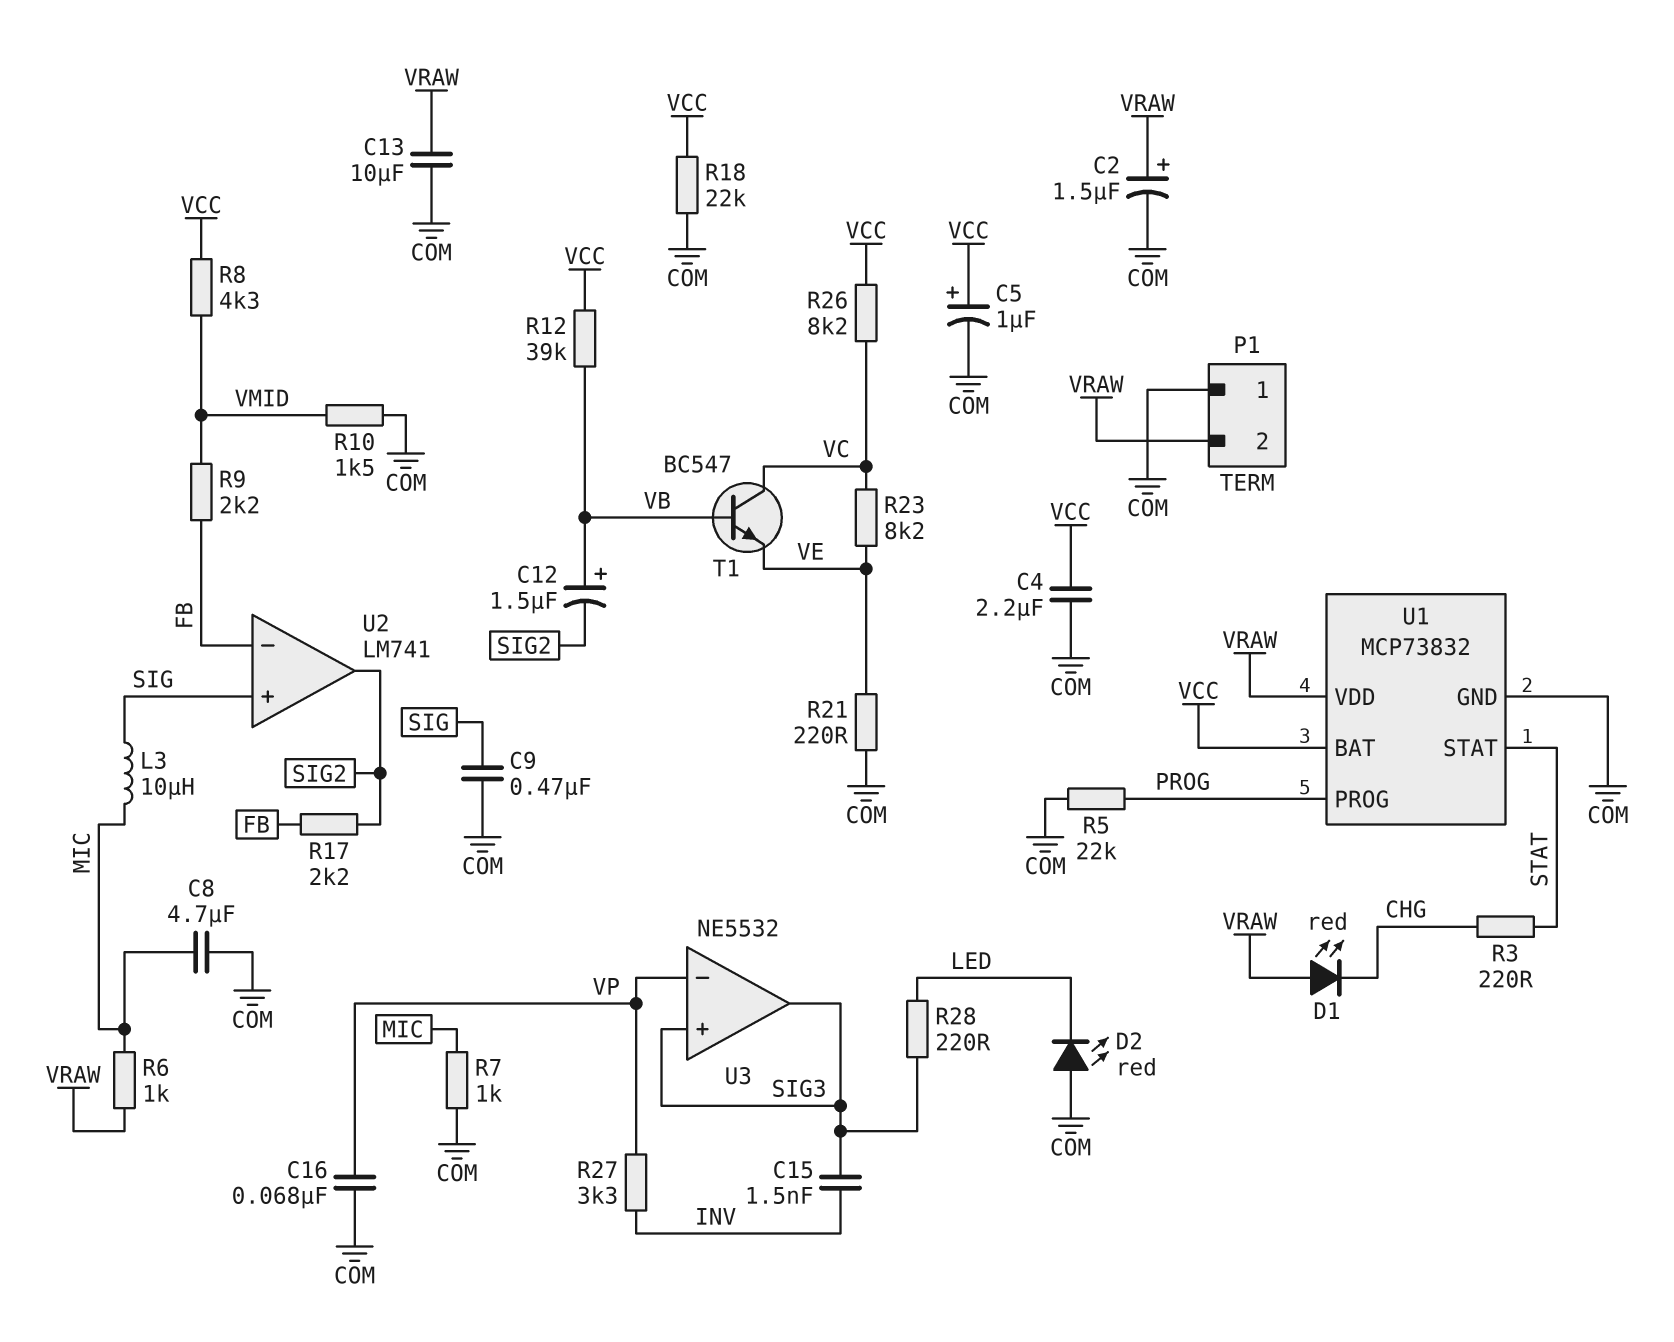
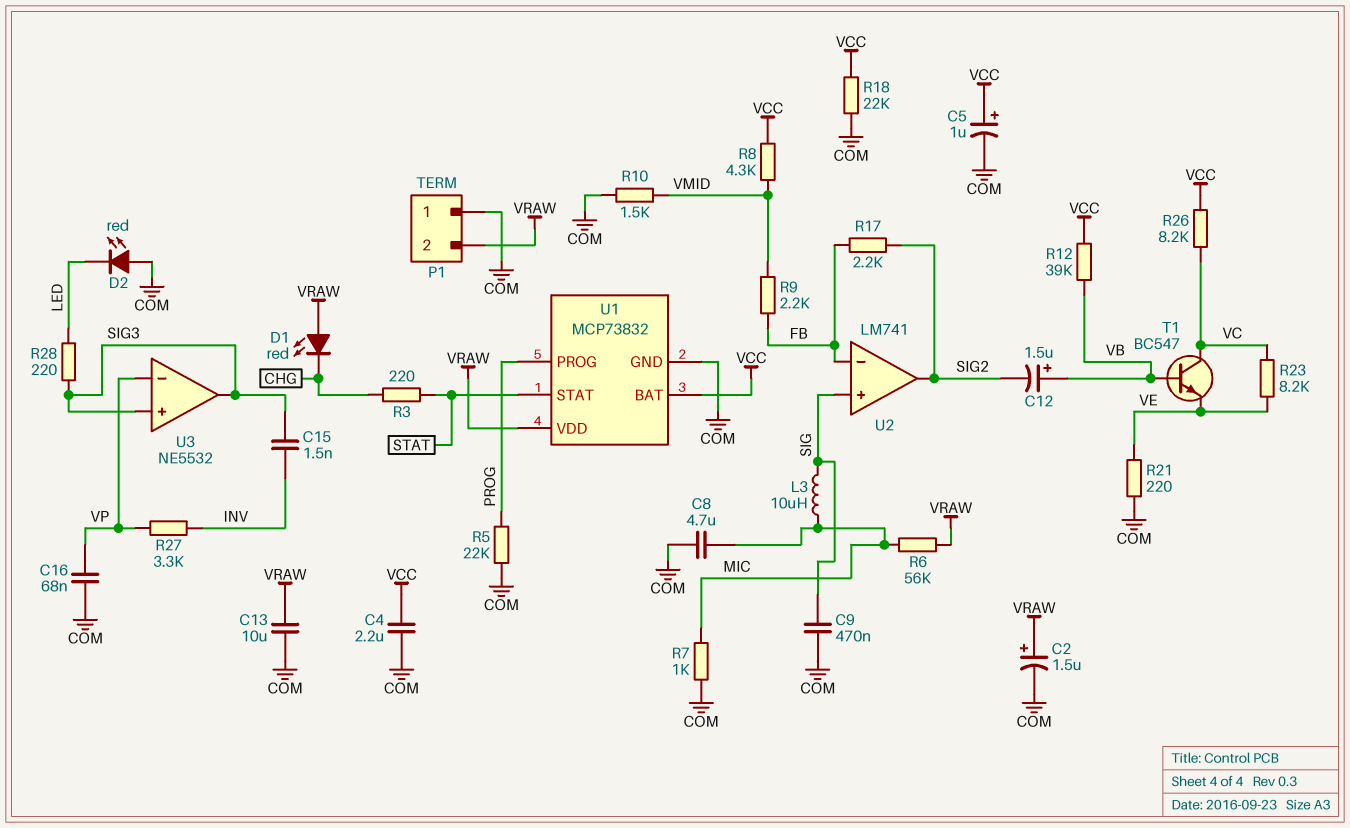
R6: 1k (MIC, VRAW) -> 56k (MIC, VRAW)

